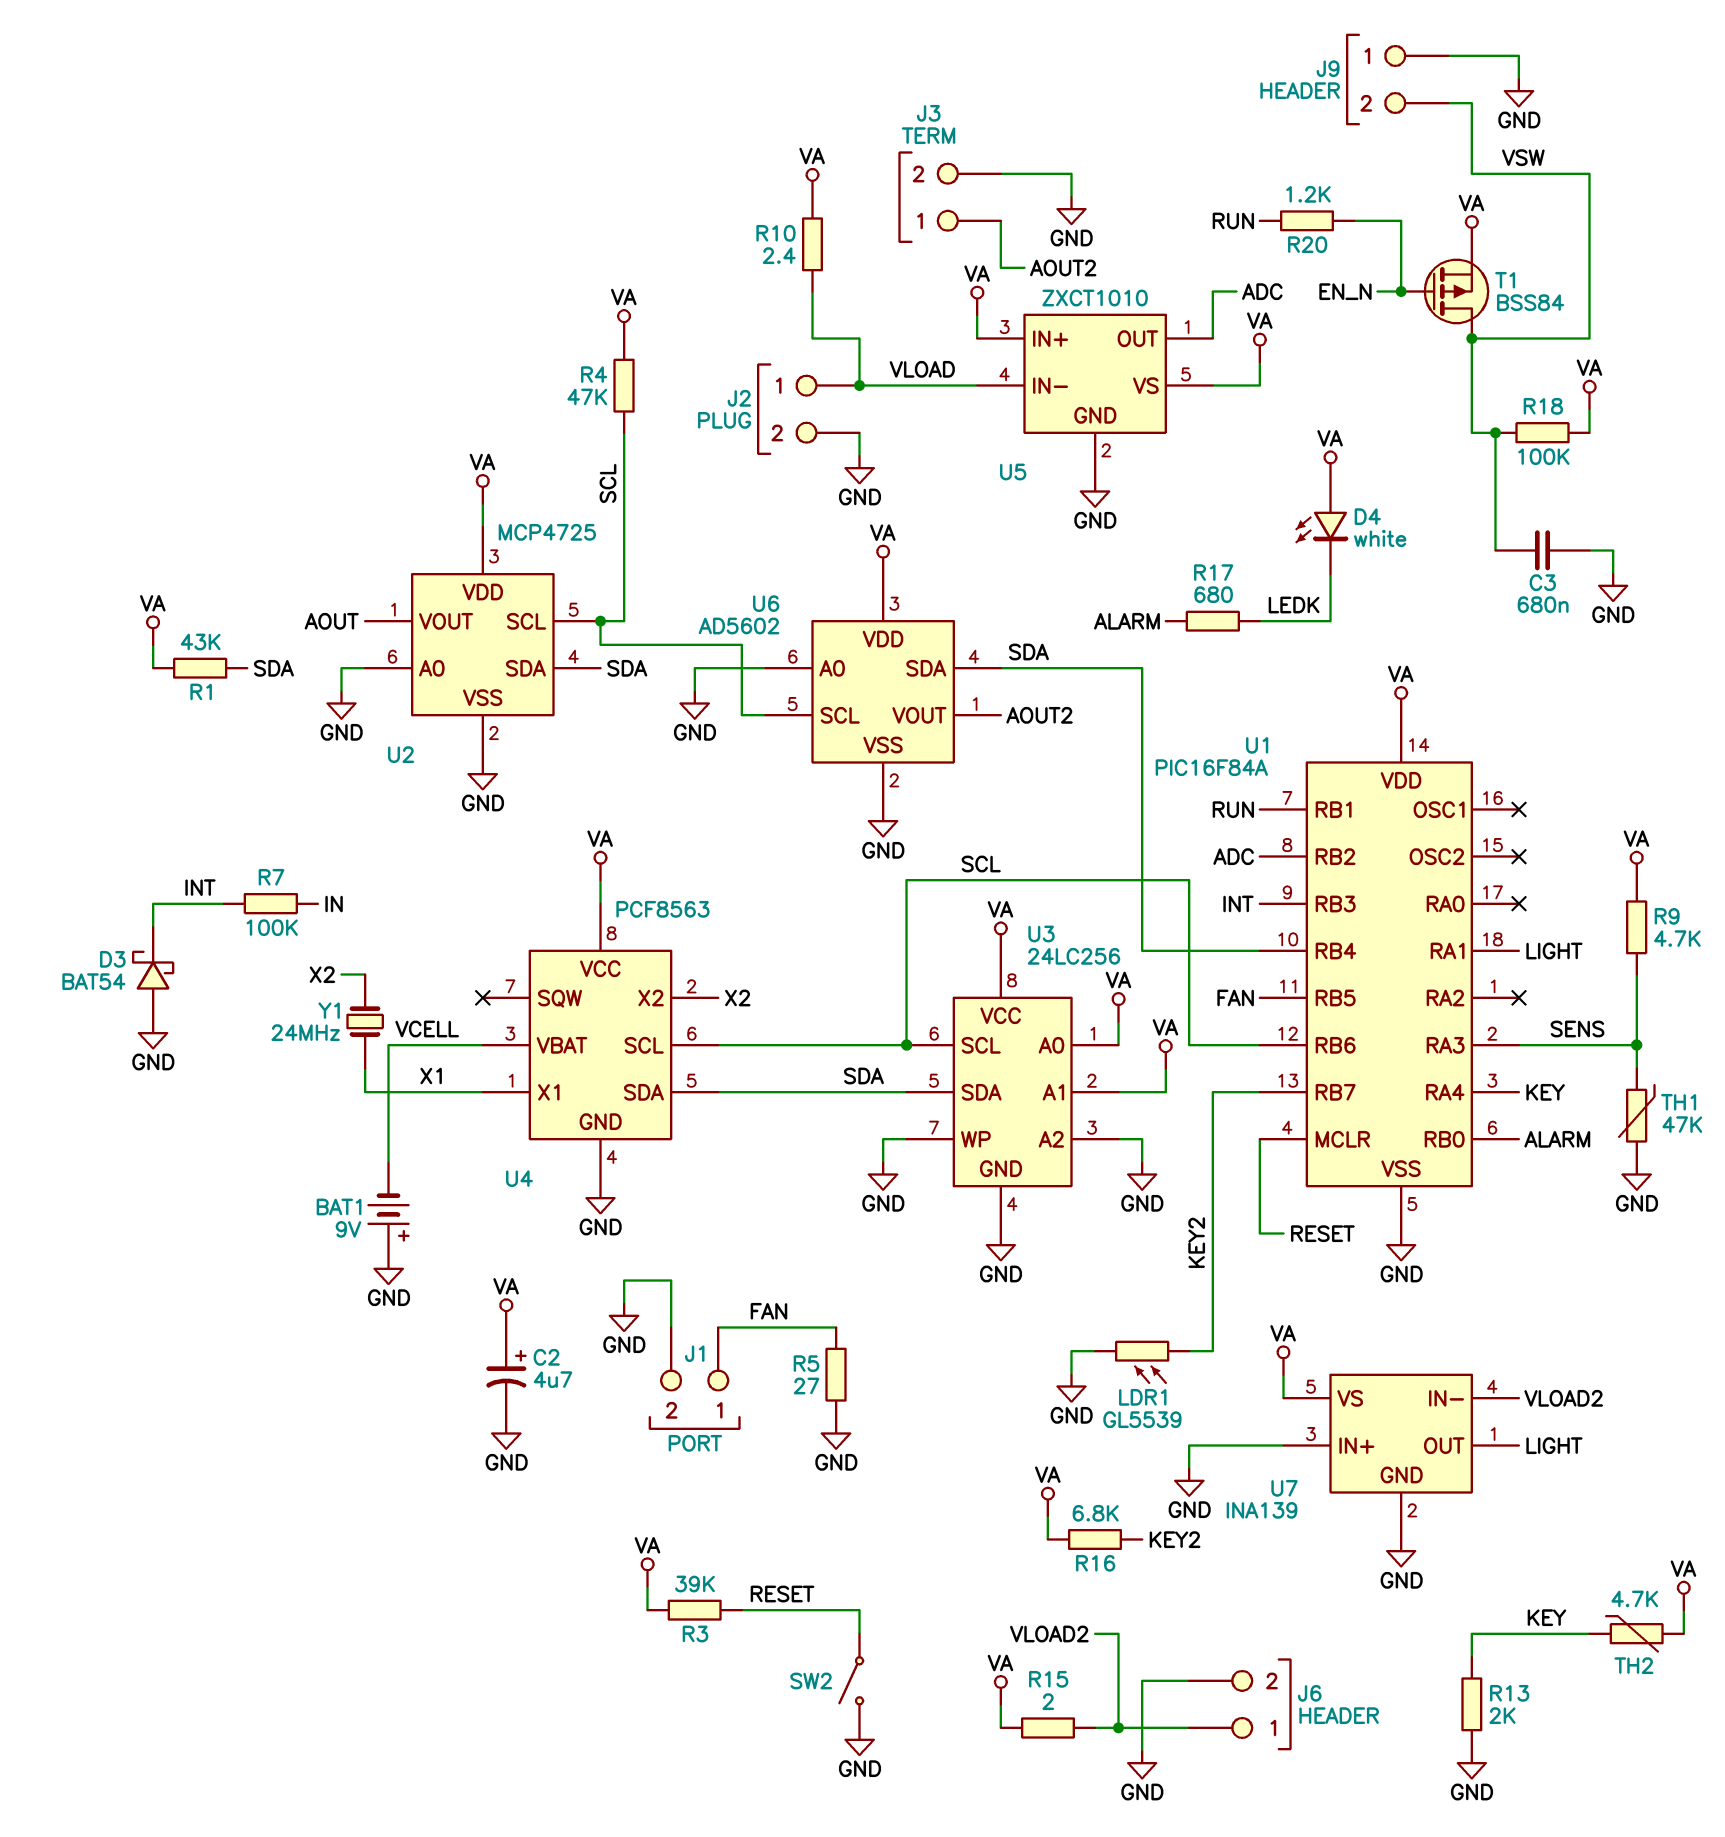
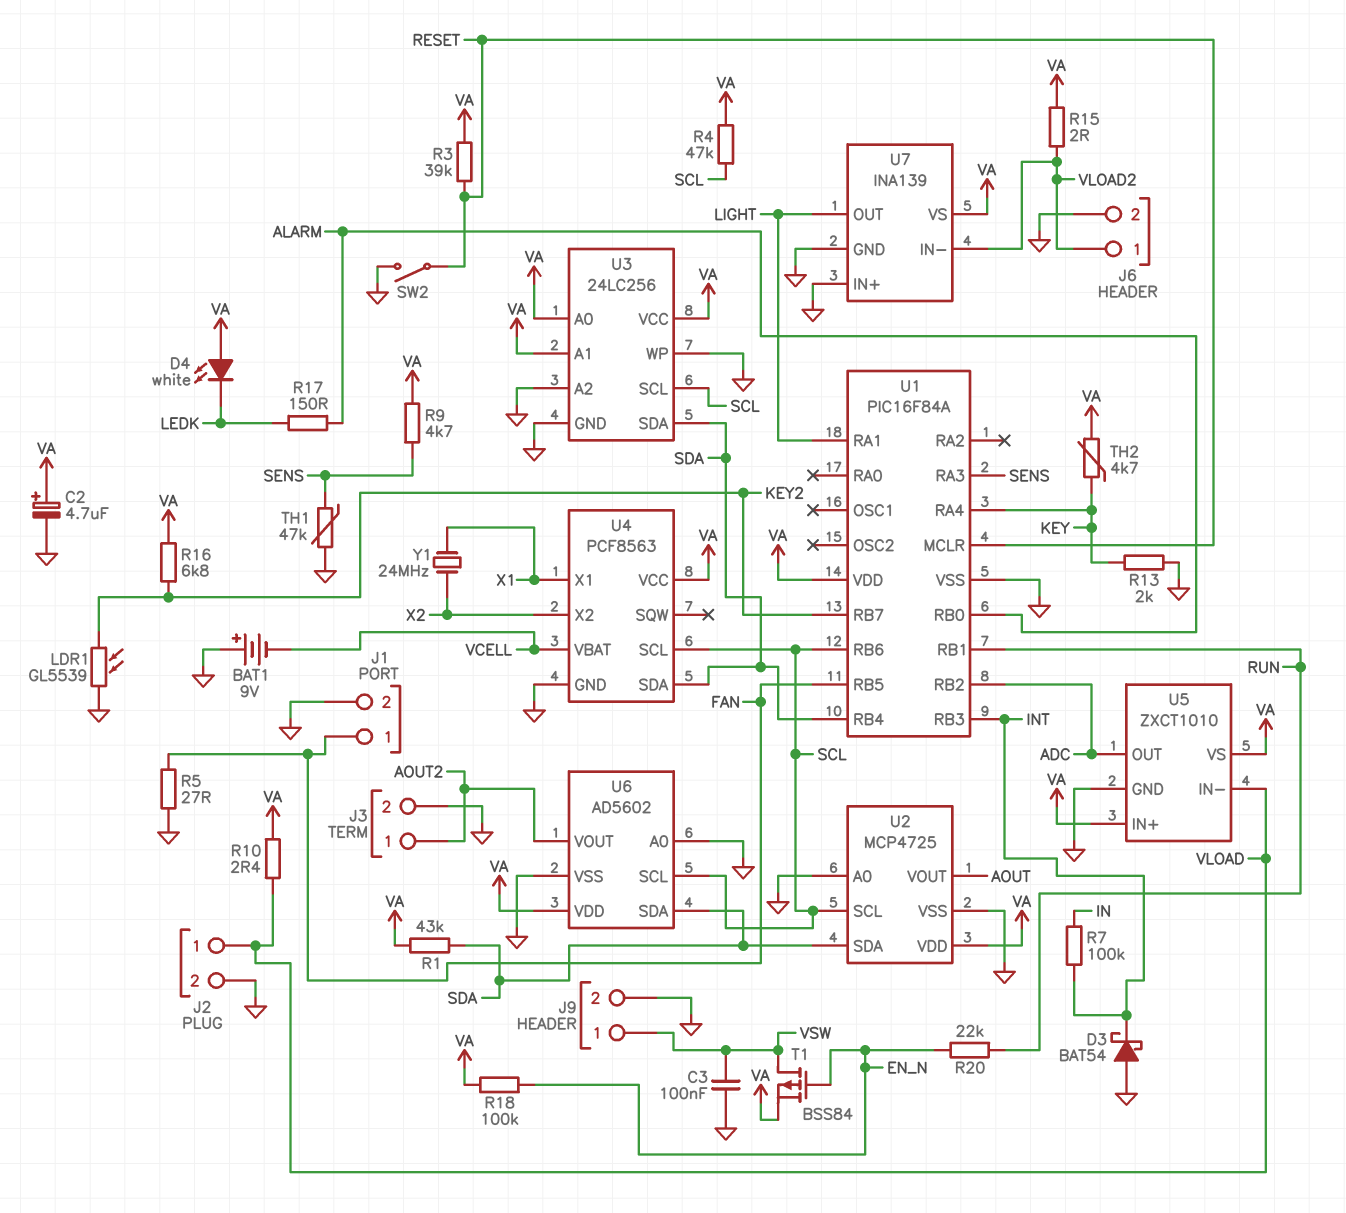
C3: 680nF (GND, VSW) -> 100nF (GND, VSW)
J9 pin 1: GND -> VSW
J9 pin 2: VSW -> GND
R17: 680 (ALARM, LEDK) -> 150 (ALARM, LEDK)
R18: 100k (VA, VSW) -> 100k (EN_N, VA)
R20: 1.2k (EN_N, RUN) -> 22k (EN_N, RUN)

